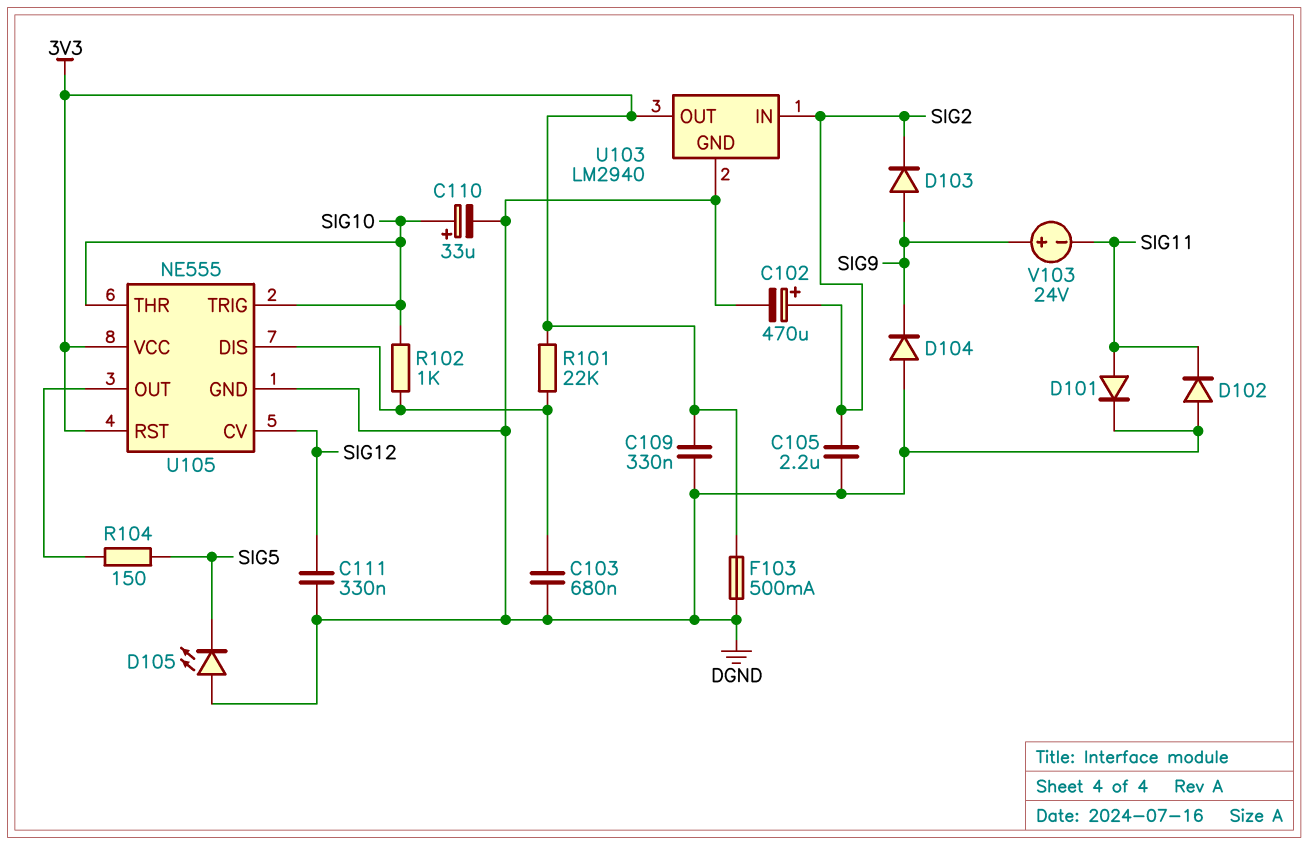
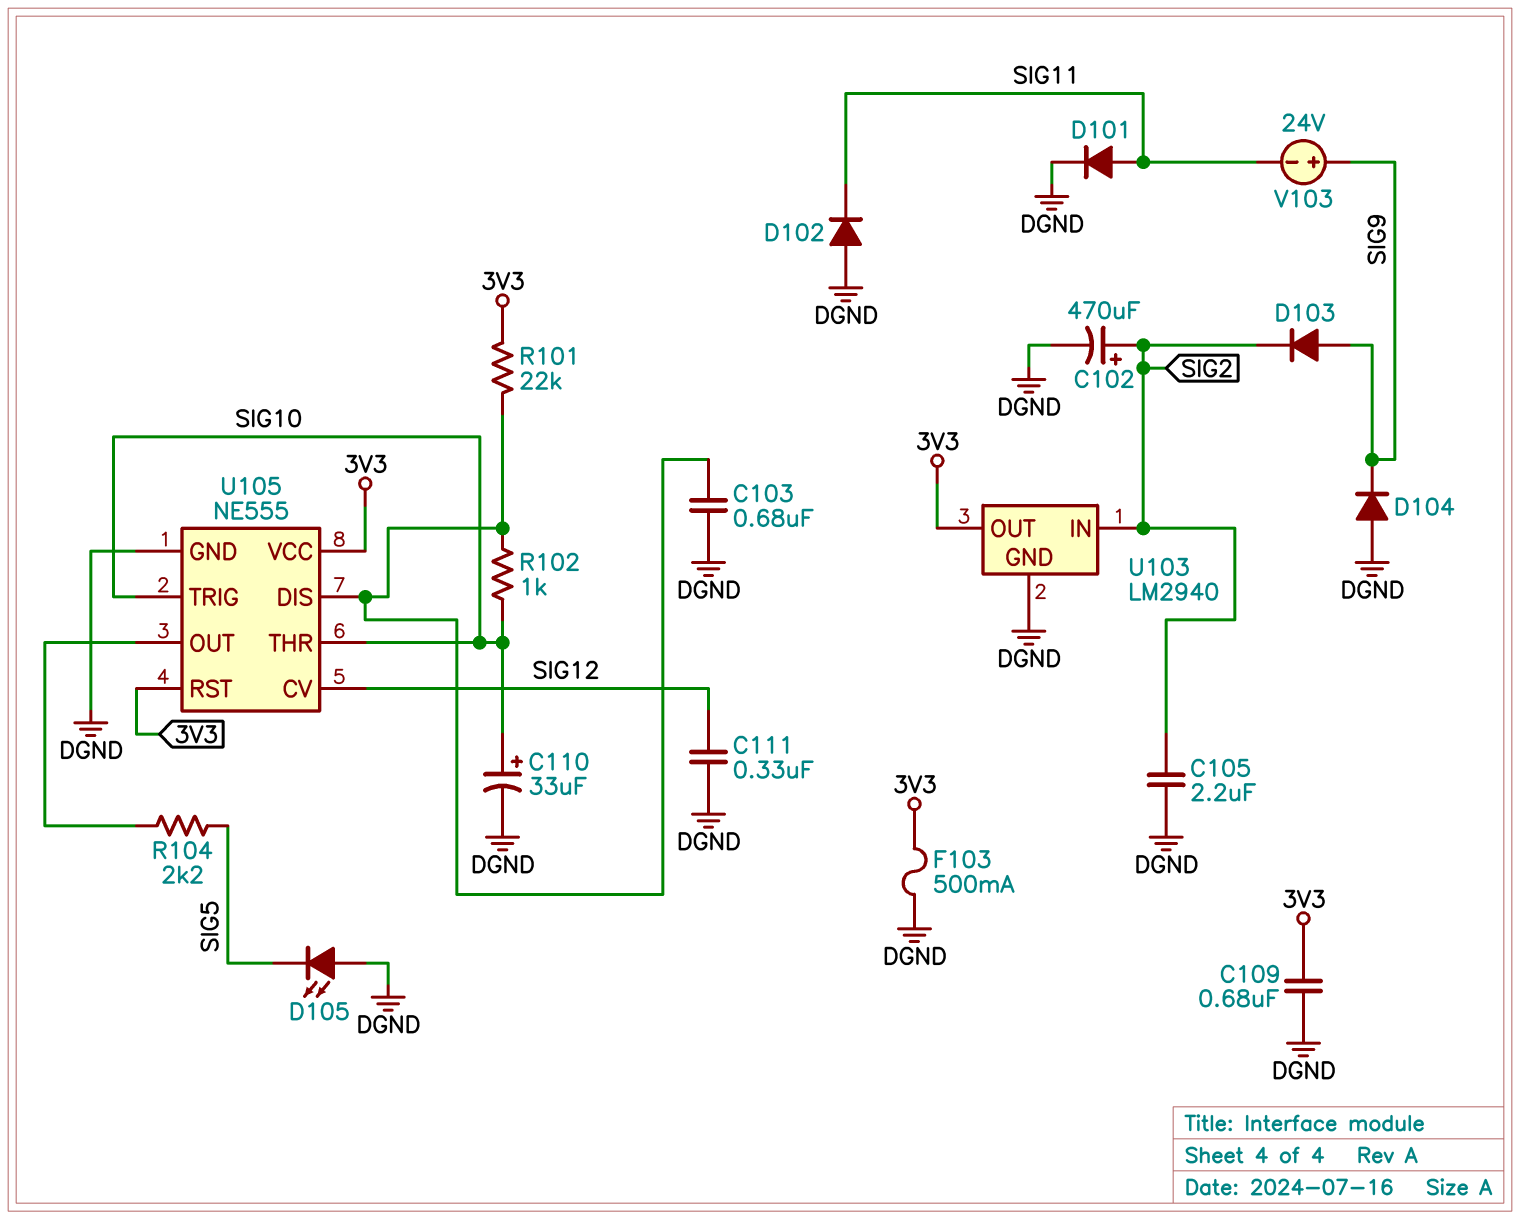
C109: 330nF (3V3, DGND) -> 680nF (3V3, DGND)
R104: 150 (SIG5, U105/OUT) -> 2.2k (SIG5, U105/OUT)

